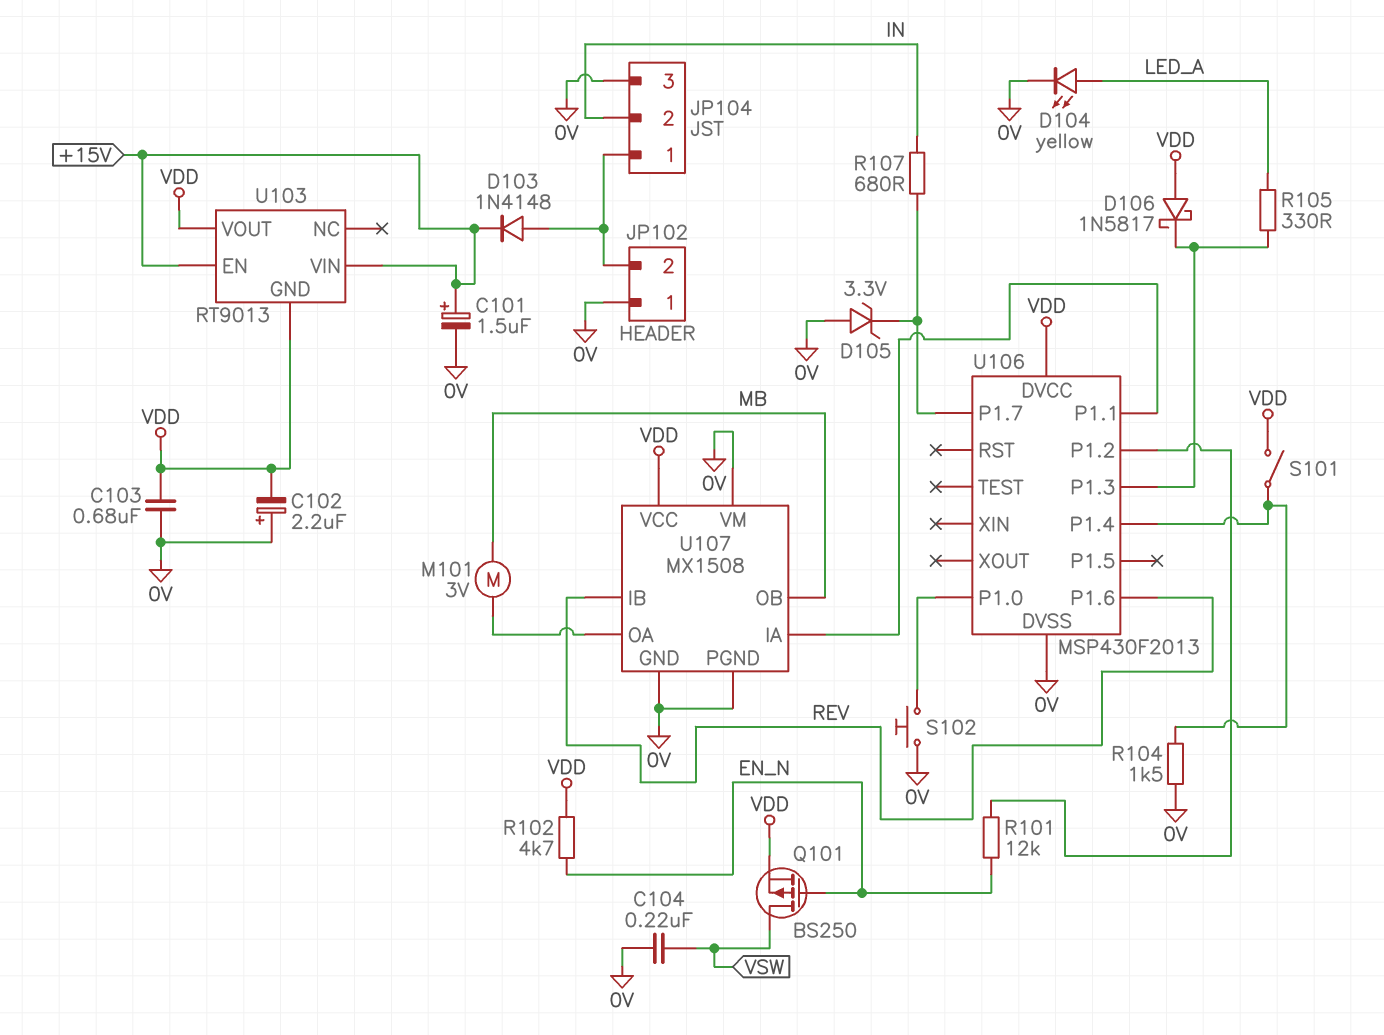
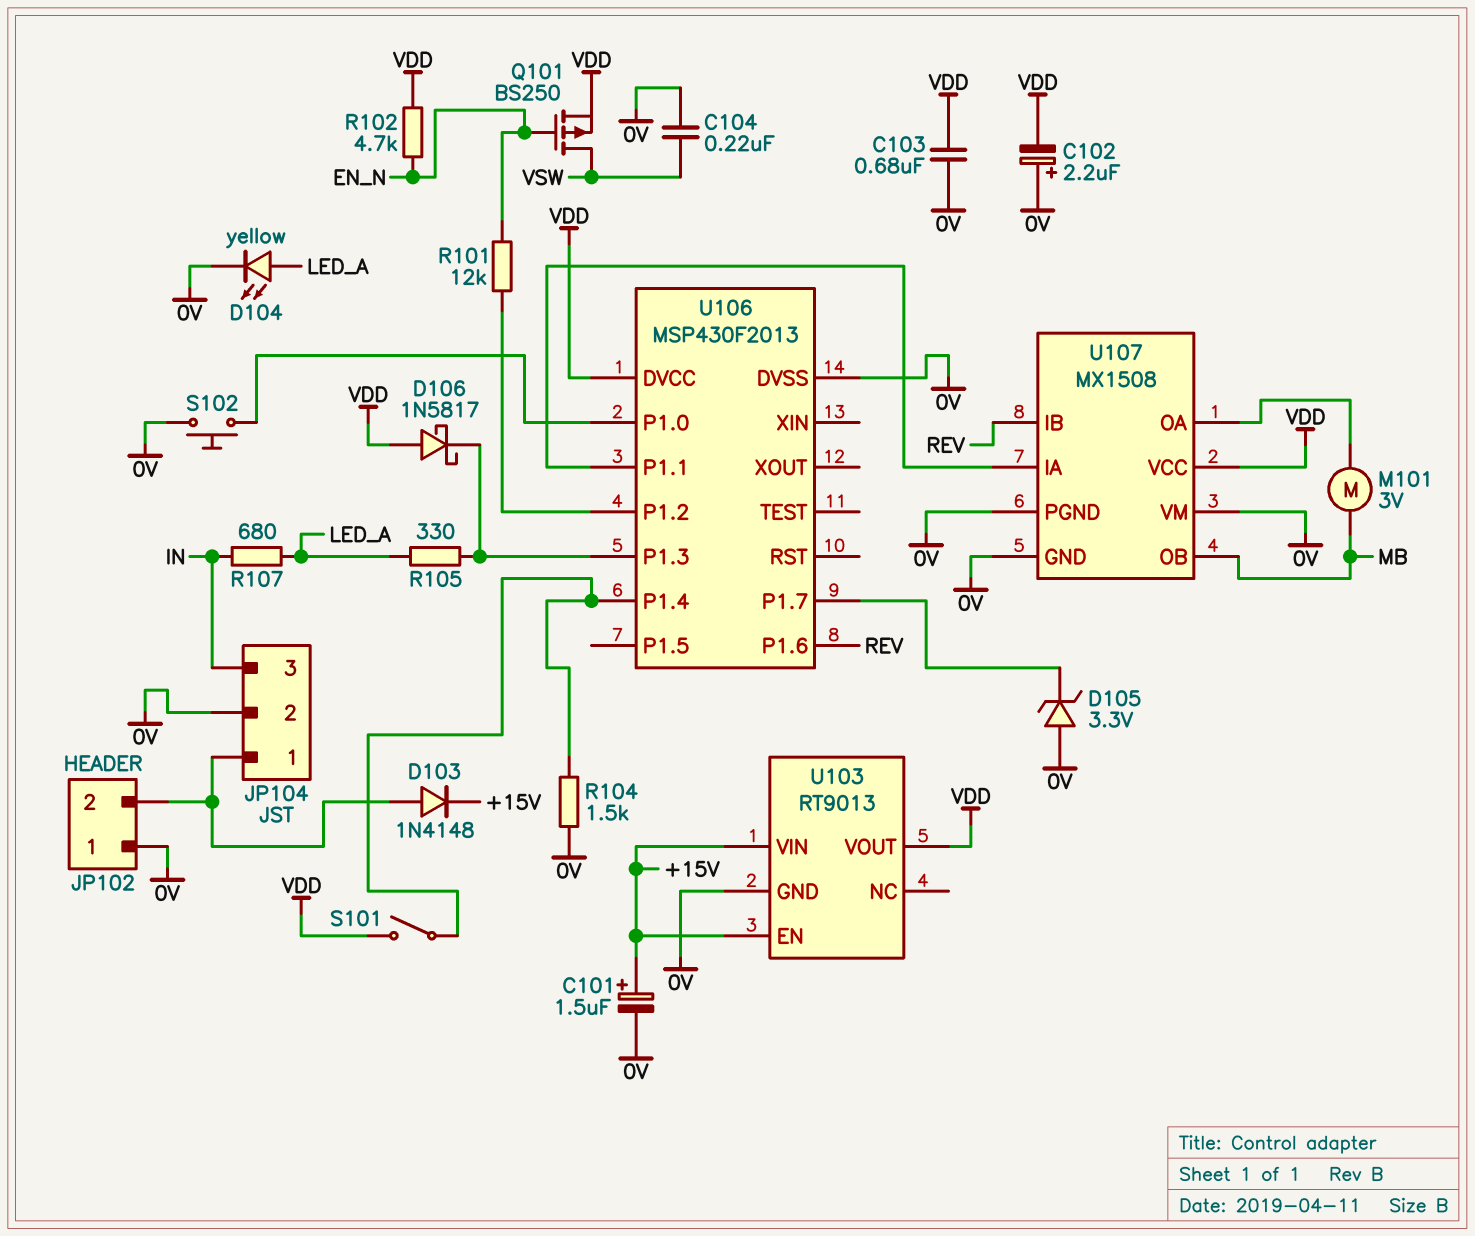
JP104 pin 2: IN -> 0V
JP104 pin 3: 0V -> IN
R107: 680 (IN, U106/P1.7) -> 680 (IN, LED_A)
U103 pin GND: VDD -> 0V

